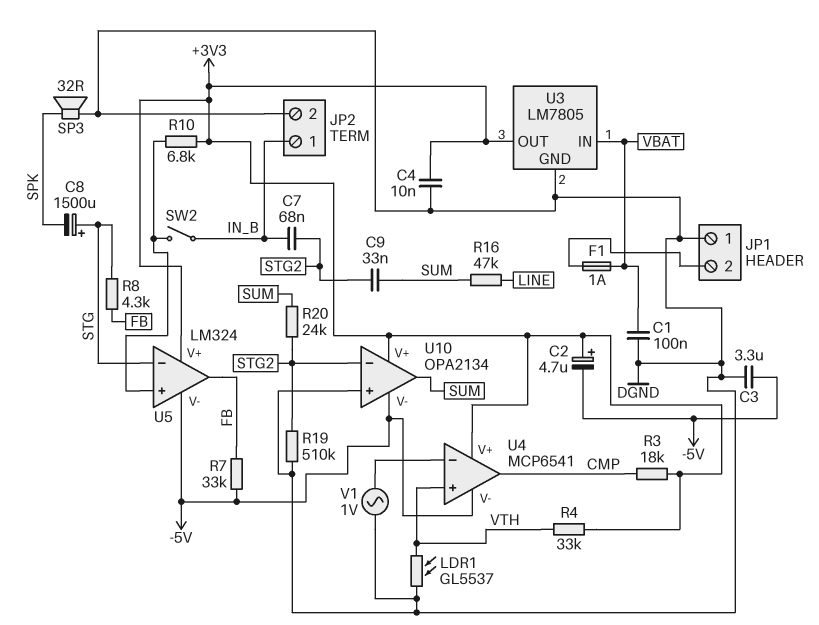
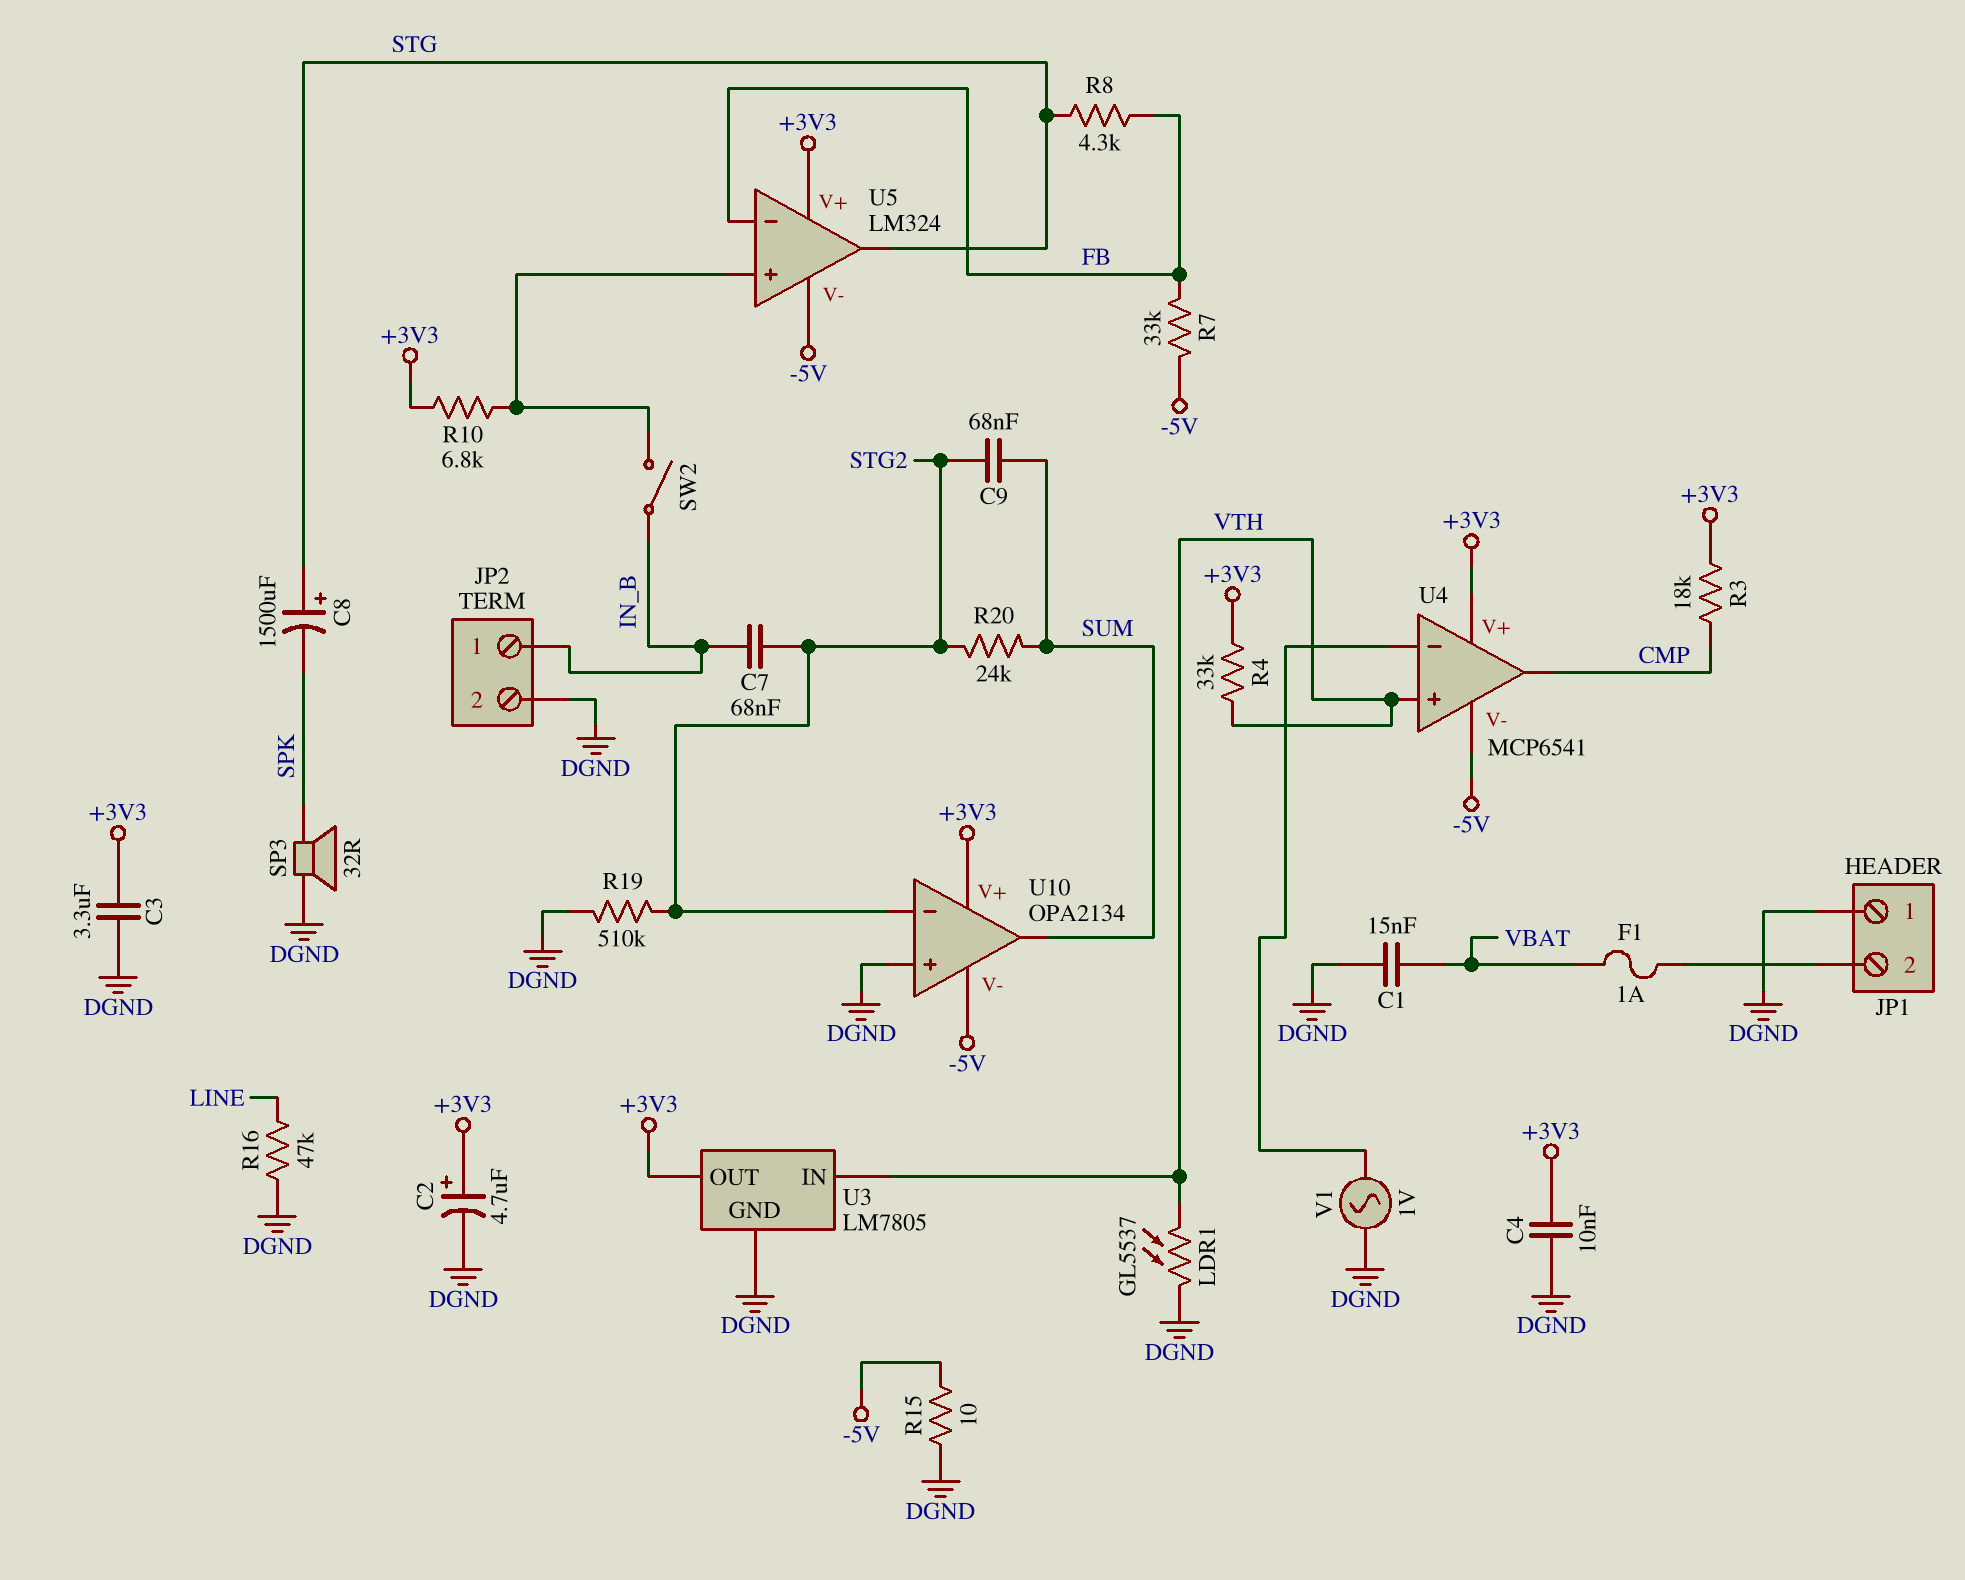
C1: 100nF (DGND, VBAT) -> 15nF (DGND, VBAT)
C2: 4.7uF (plus +3V3, minus -5V) -> 4.7uF (plus +3V3, minus DGND)
C3: 3.3uF (-5V, DGND) -> 3.3uF (+3V3, DGND)
C9: 33nF (STG2, SUM) -> 68nF (STG2, SUM)
R15: none -> 10 (-5V, DGND)
R16: 47k (LINE, SUM) -> 47k (DGND, LINE)
U3 pin IN: VBAT -> VTH
U5 pin in-: STG -> FB
U5 pin out: FB -> STG

